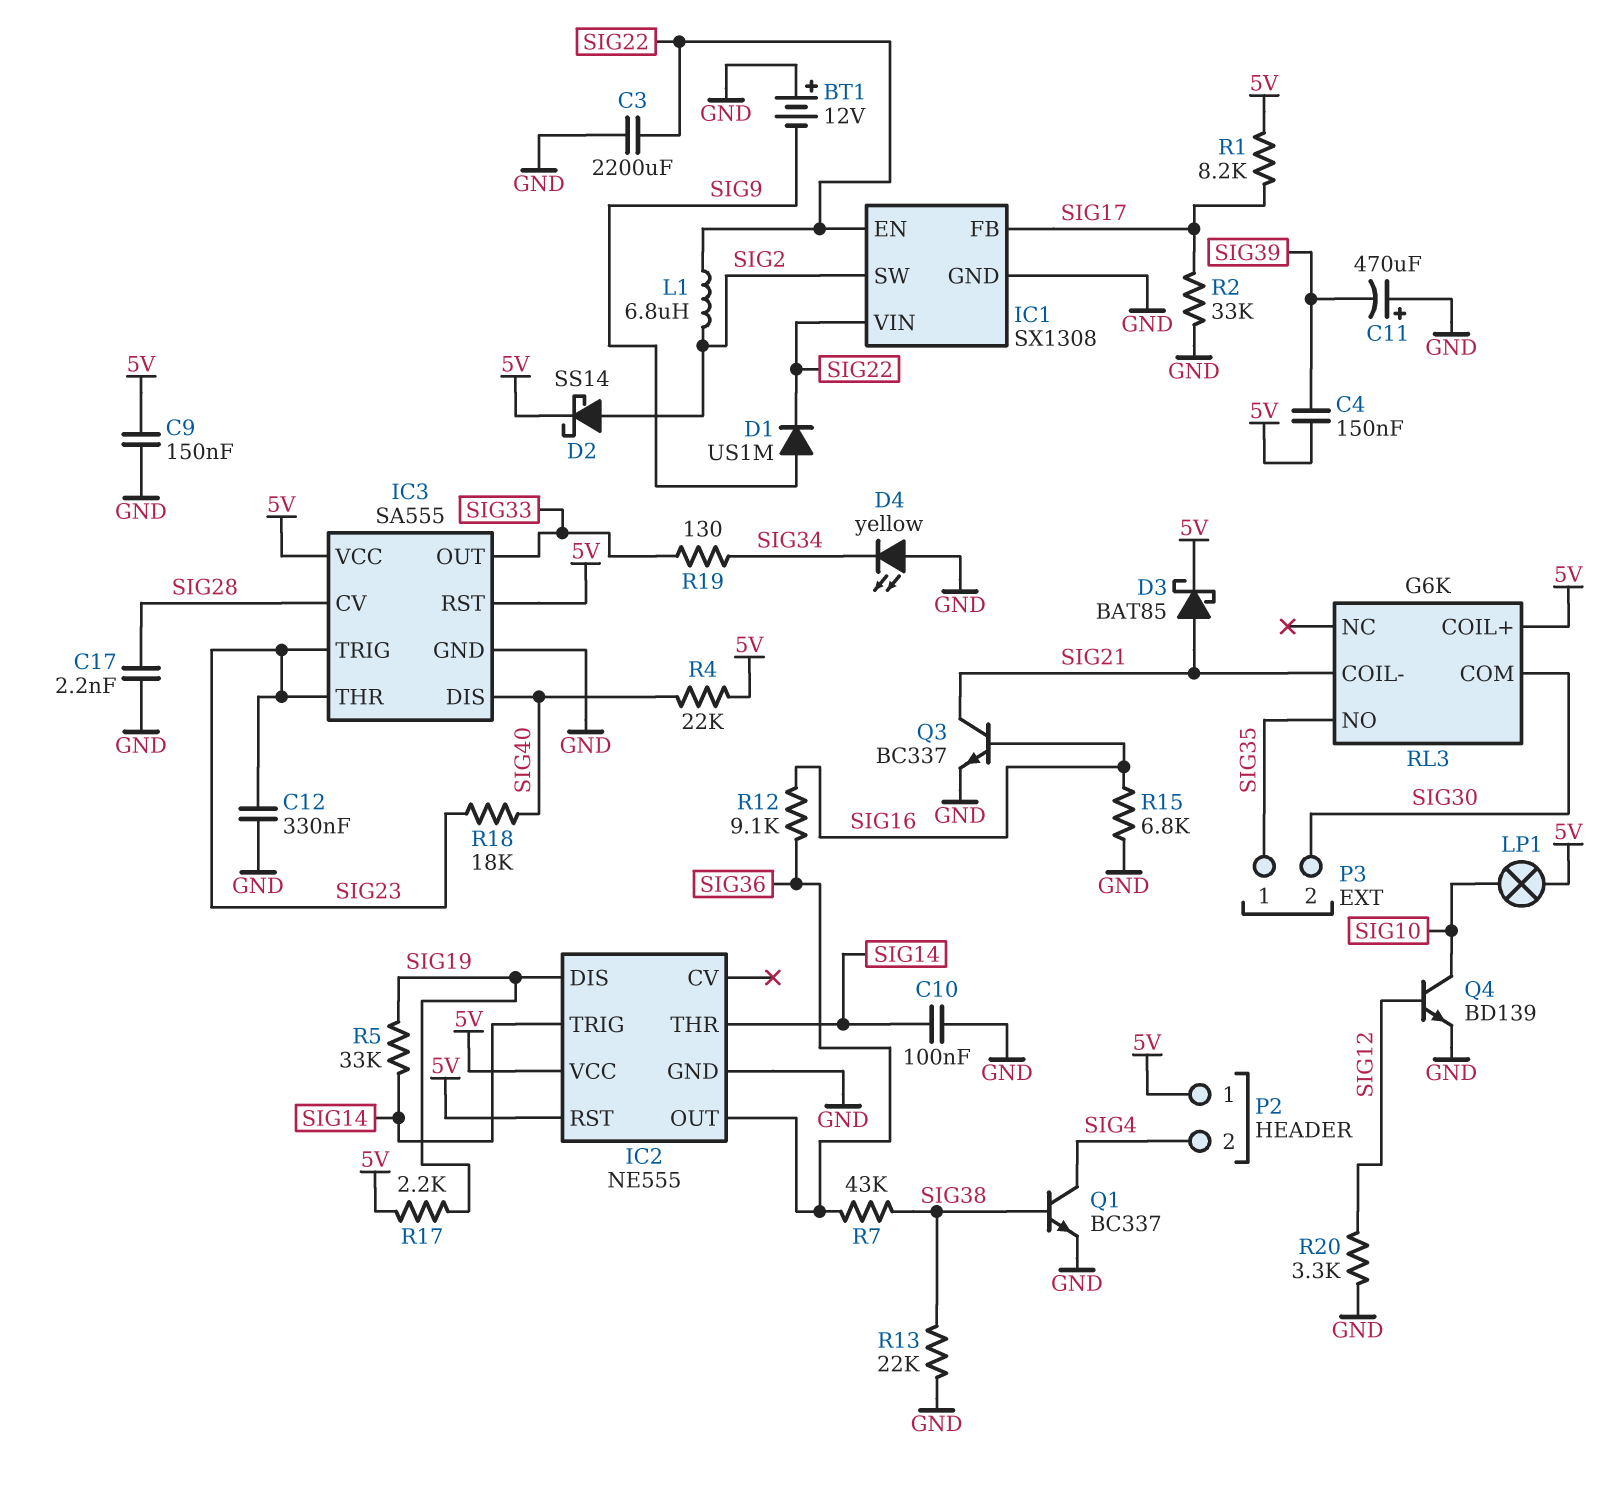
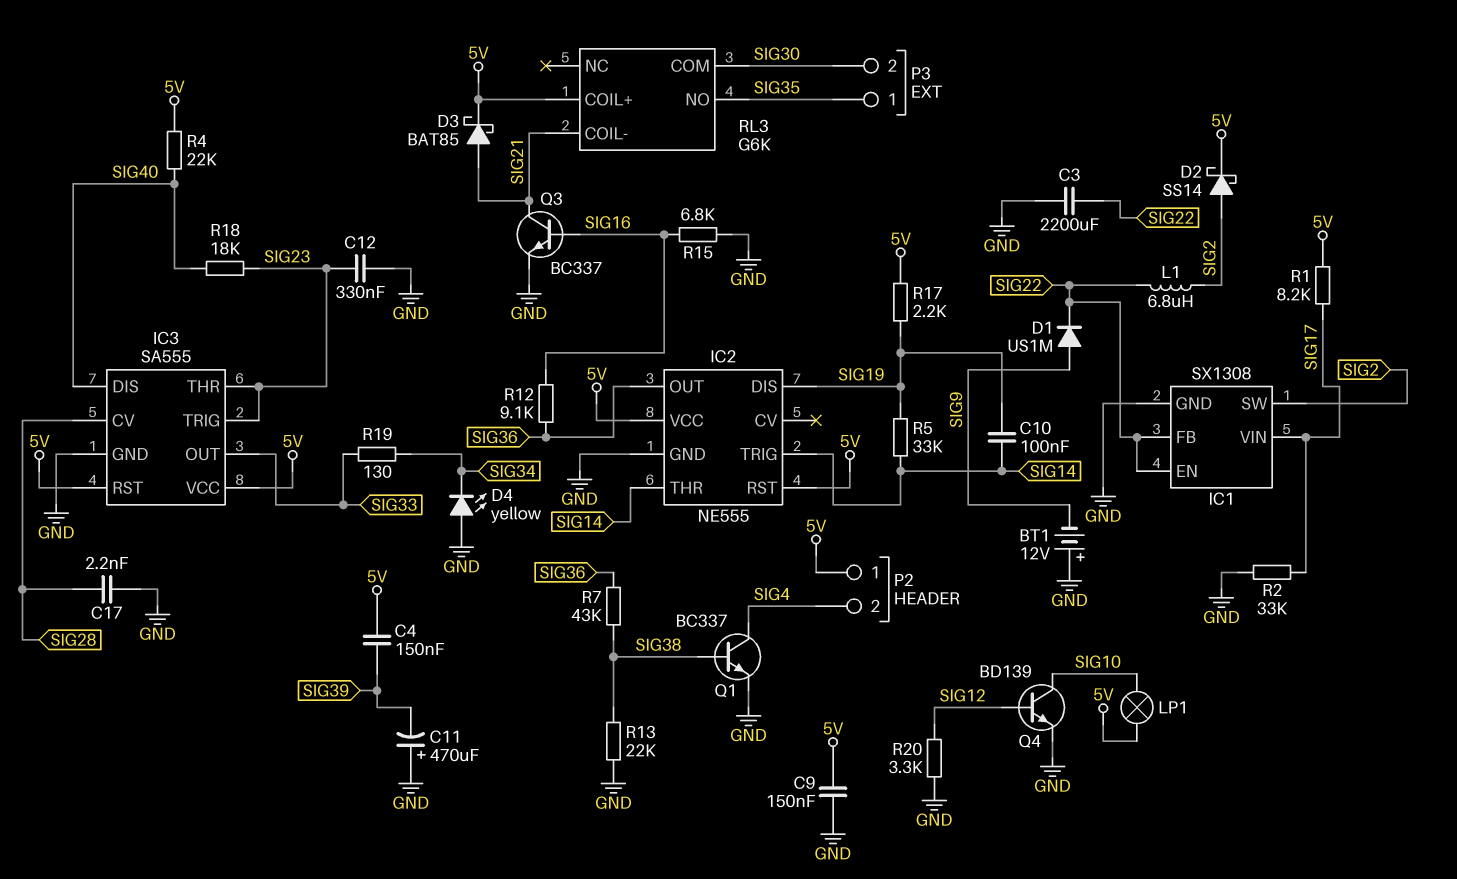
C10: 100nF (GND, SIG14) -> 100nF (SIG14, SIG19)
IC1 pin FB: SIG17 -> SIG22
IC1 pin VIN: SIG22 -> SIG17

